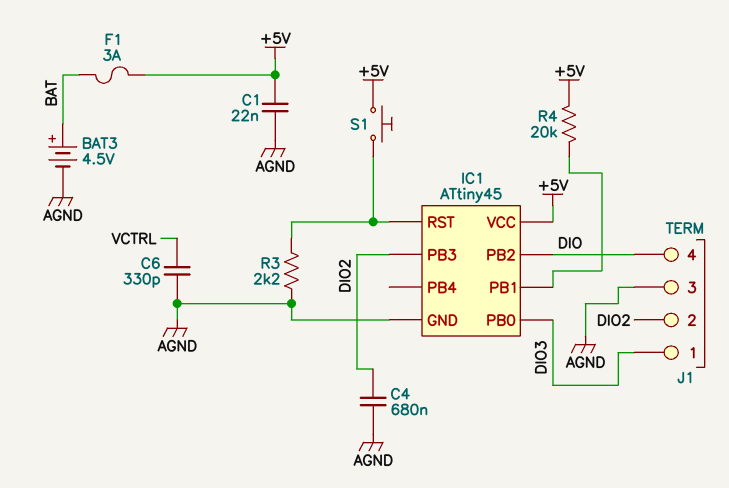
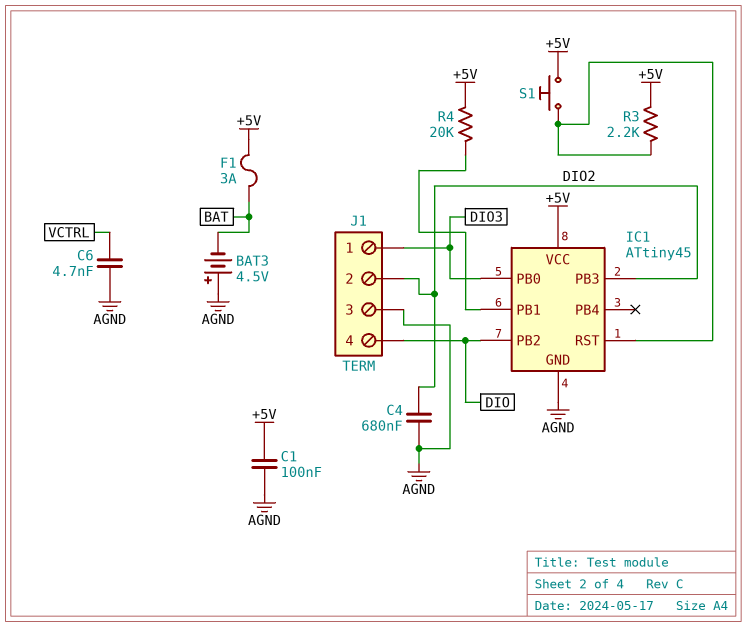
BAT3: 4.5V (plus BAT, minus AGND) -> 4.5V (plus AGND, minus BAT)
C1: 22nF (+5V, AGND) -> 100nF (+5V, AGND)
C6: 330pF (AGND, VCTRL) -> 4.7nF (AGND, VCTRL)
R3: 2.2k (AGND, IC1/RST) -> 2.2k (+5V, IC1/RST)

